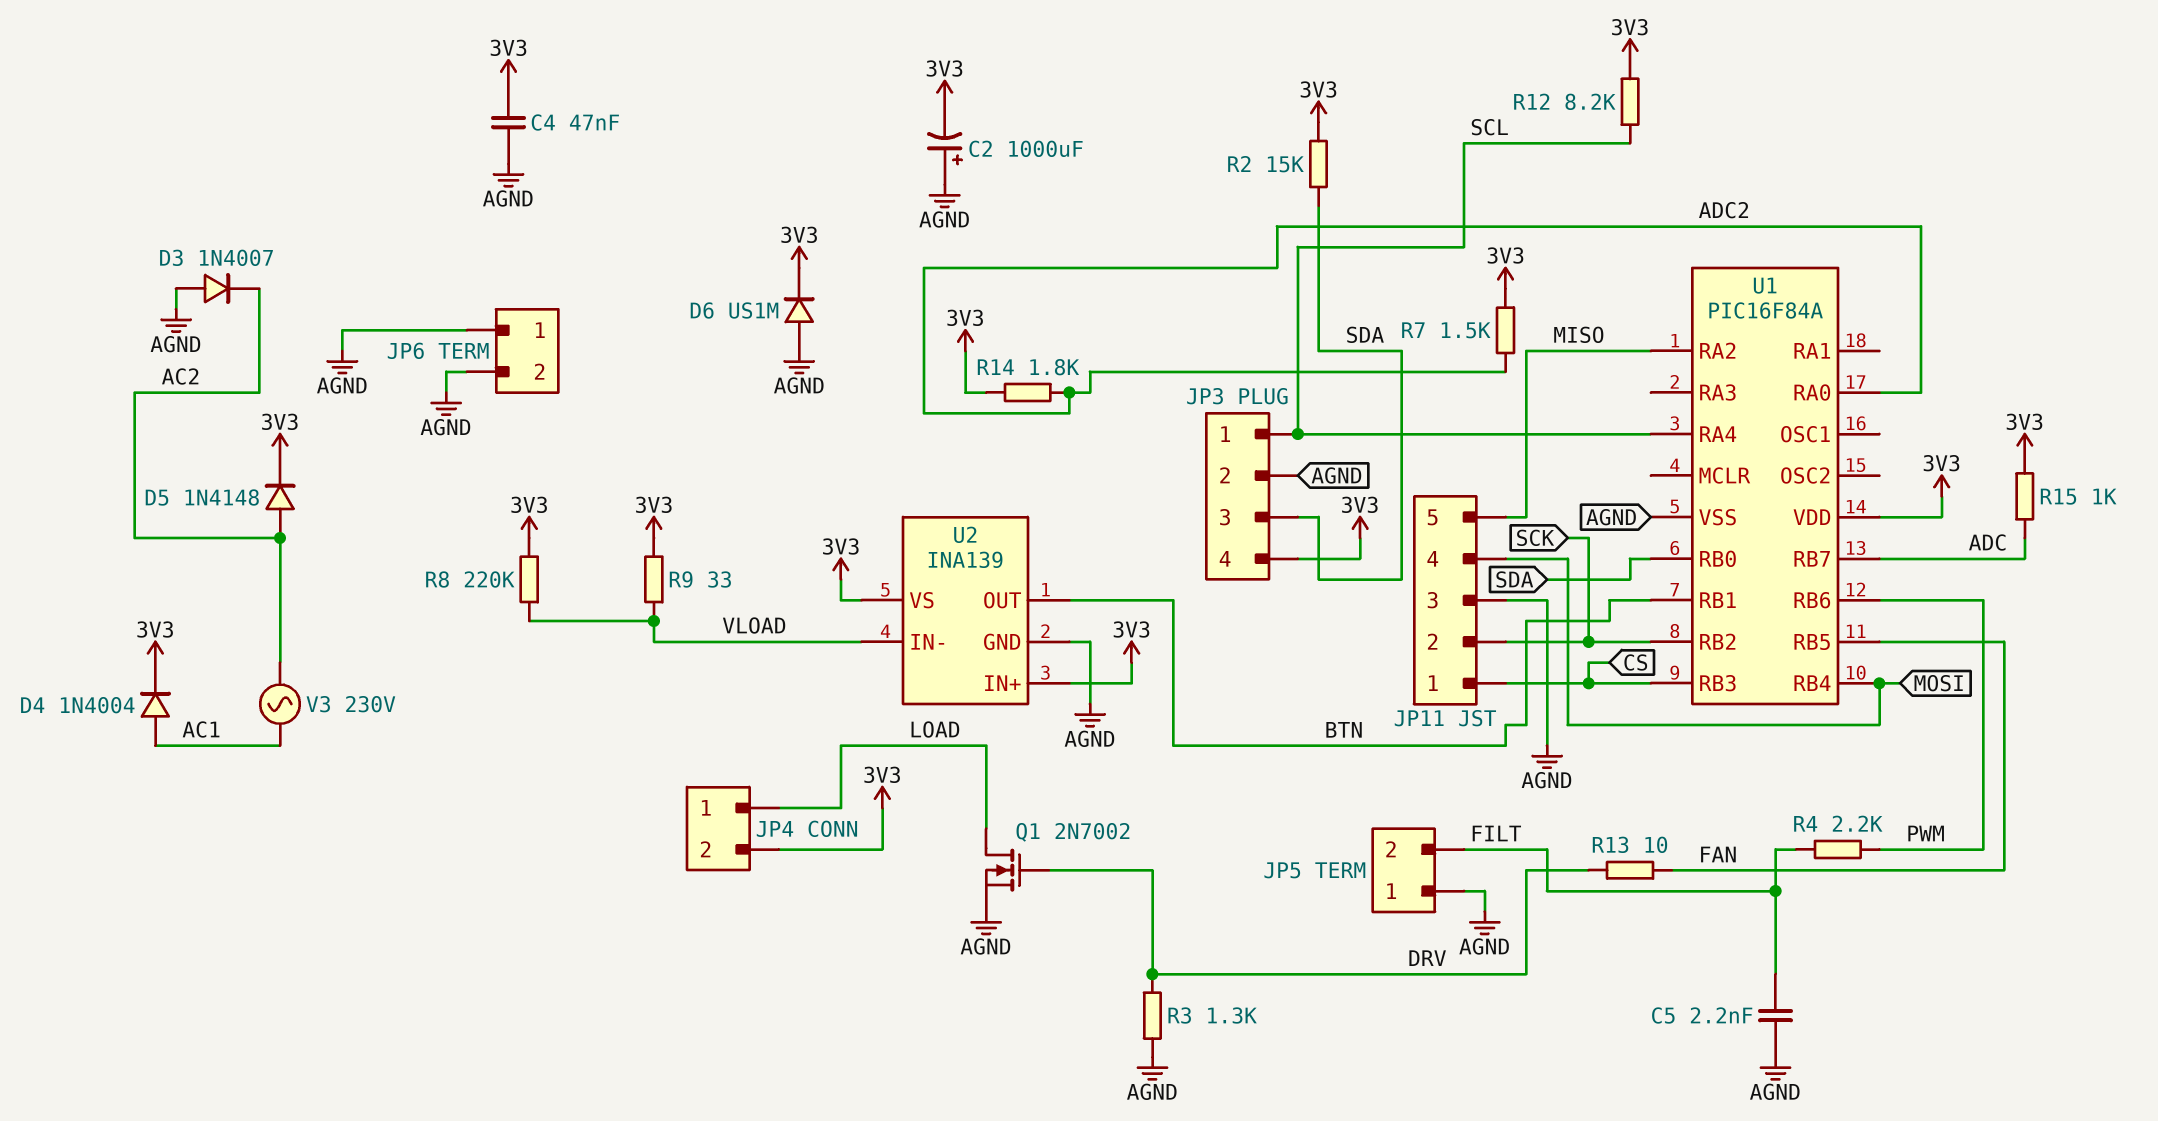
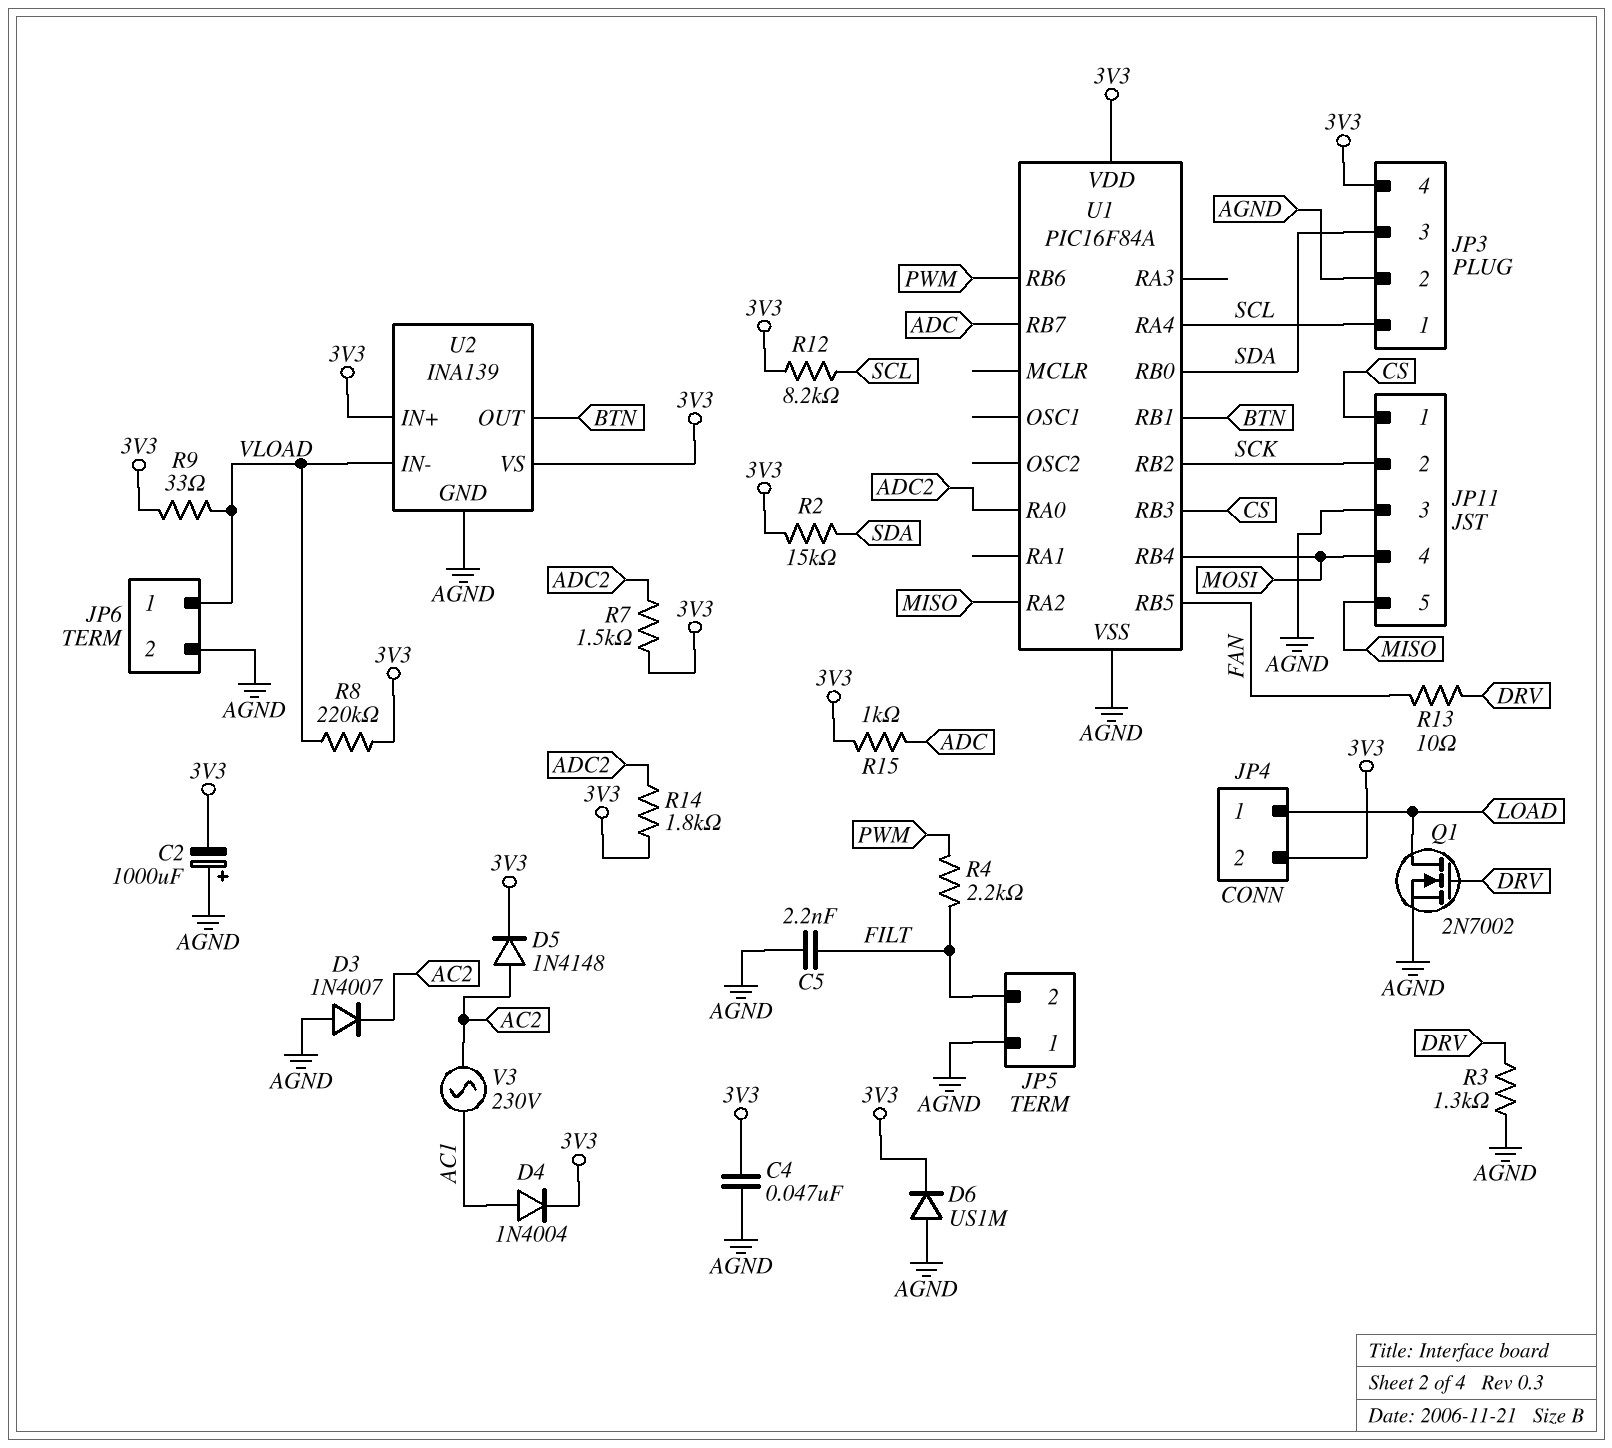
JP6 pin 1: AGND -> VLOAD

